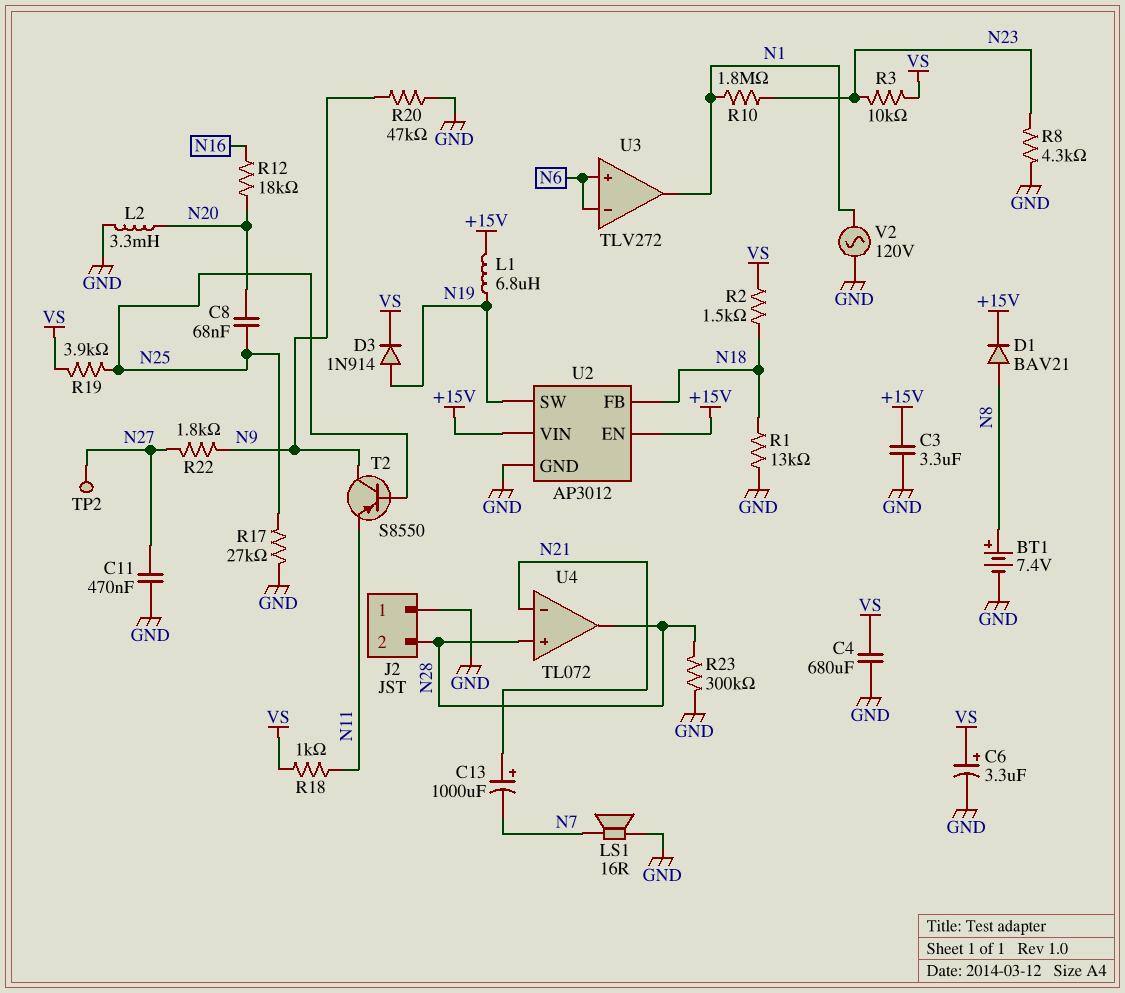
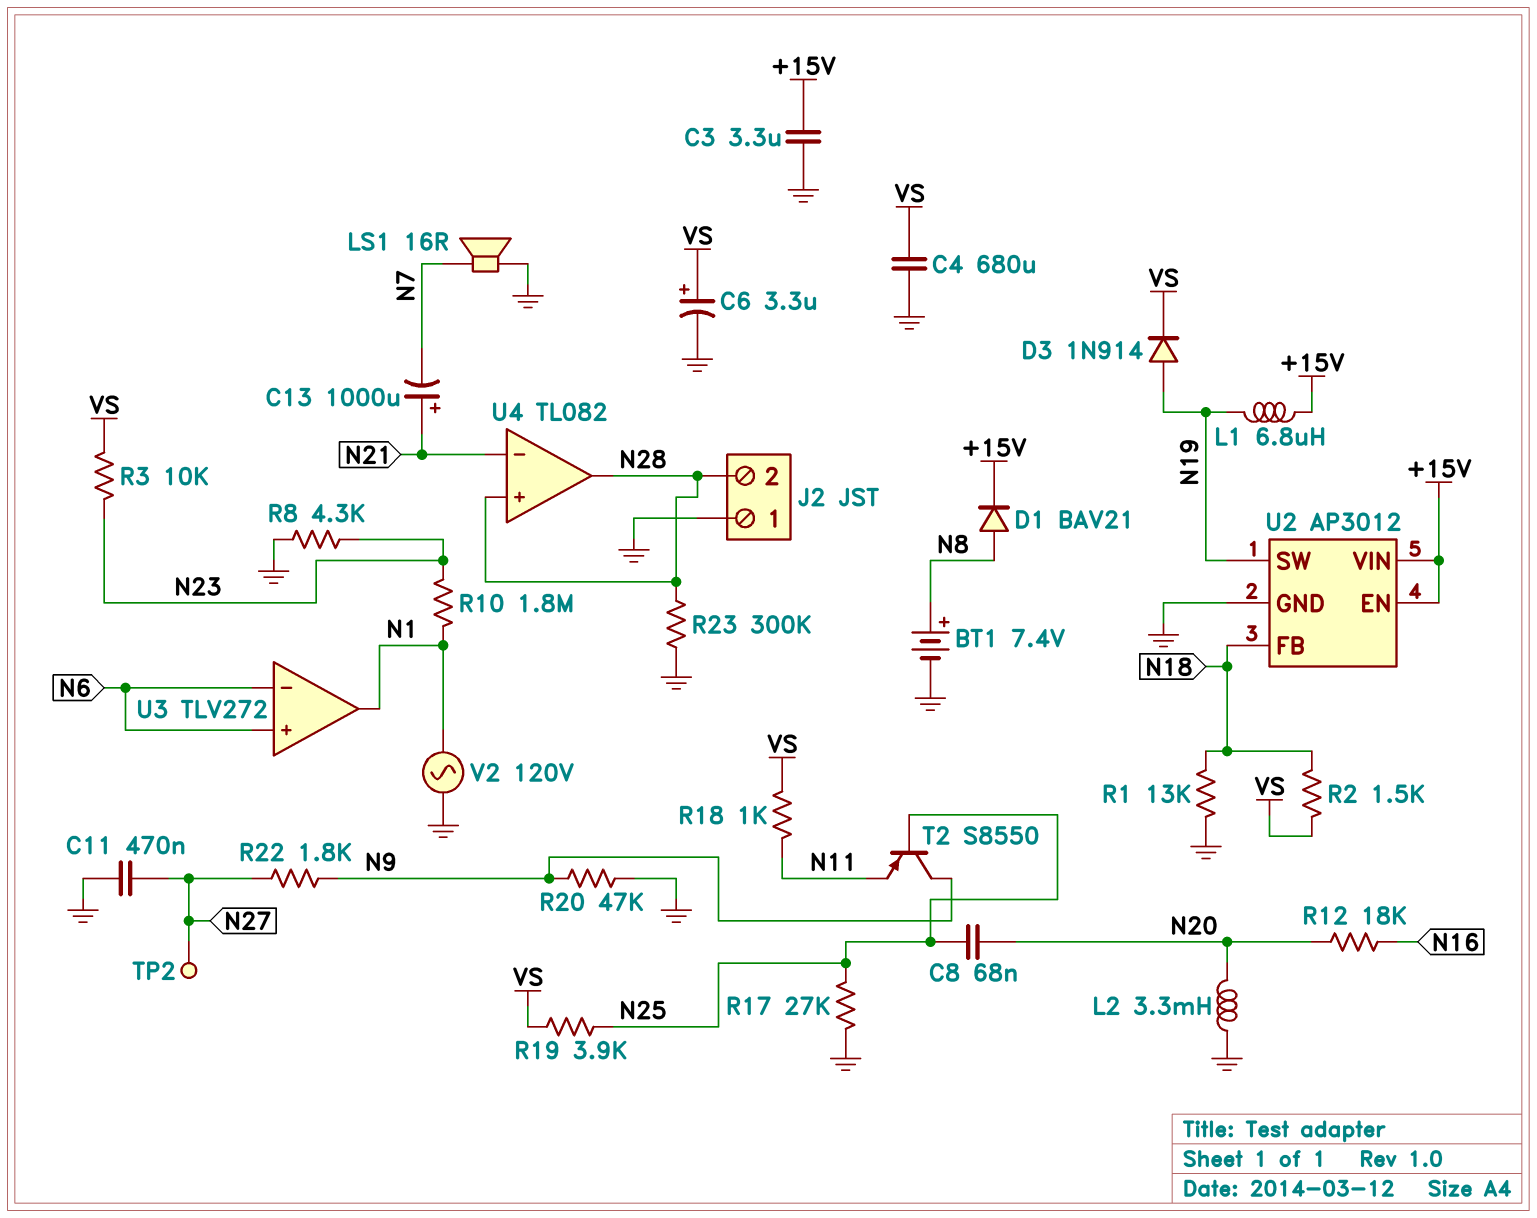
U4: TL072 -> TL082

